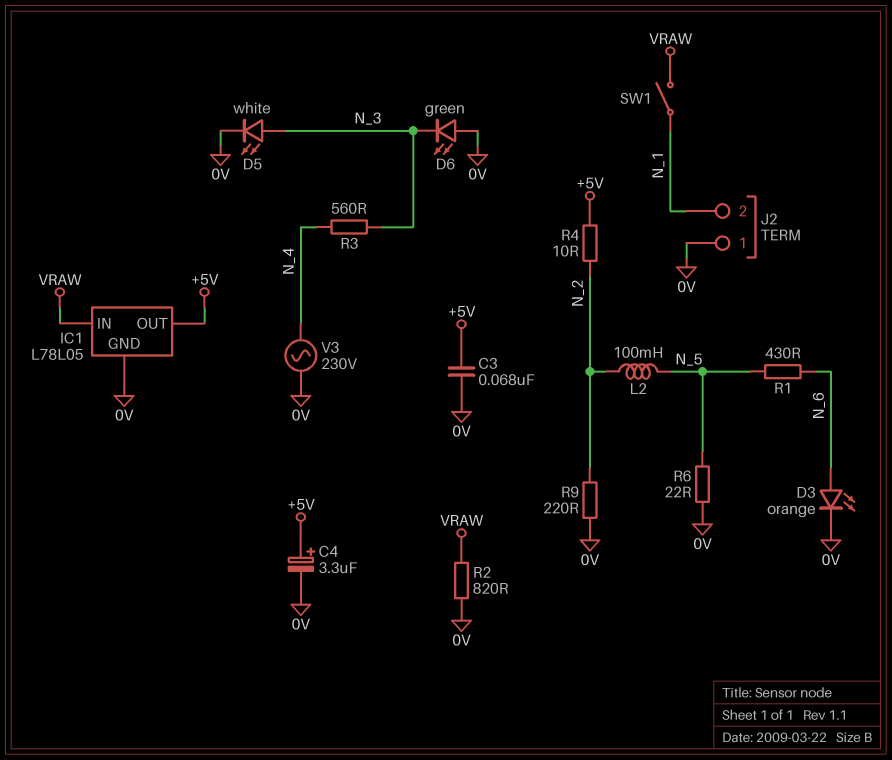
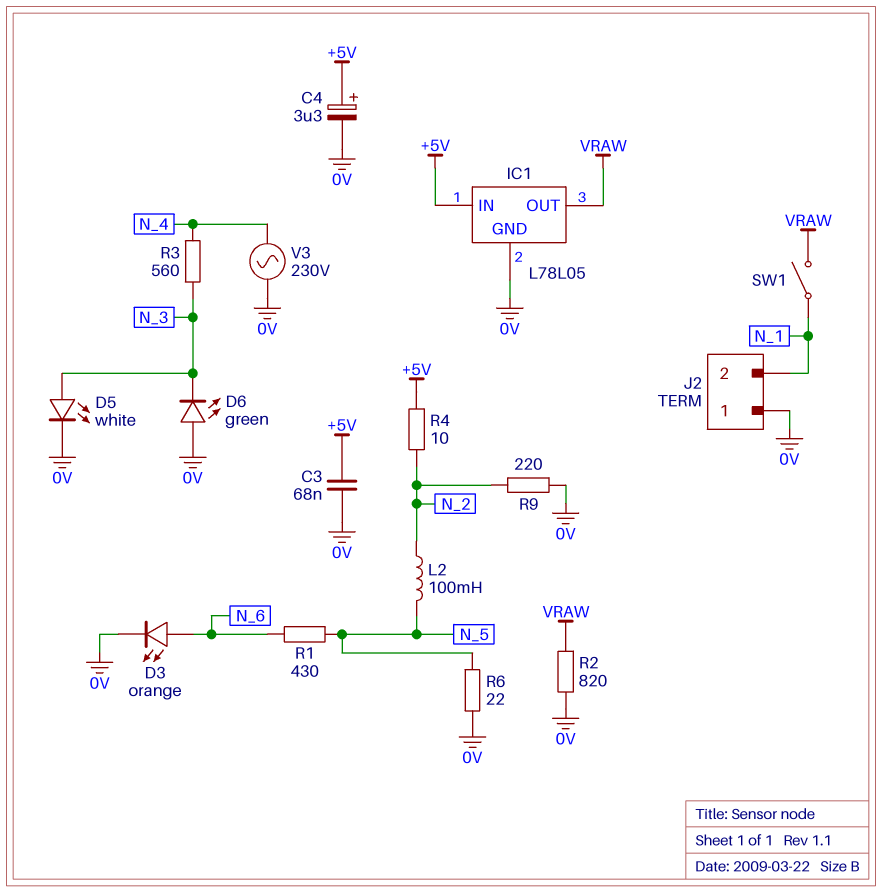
IC1 pin IN: VRAW -> +5V
IC1 pin OUT: +5V -> VRAW

